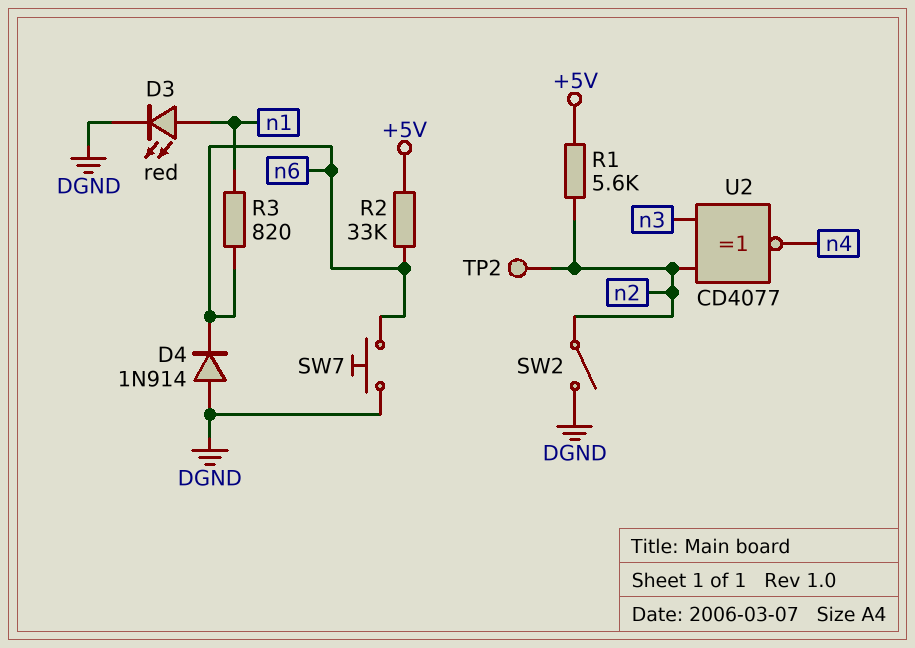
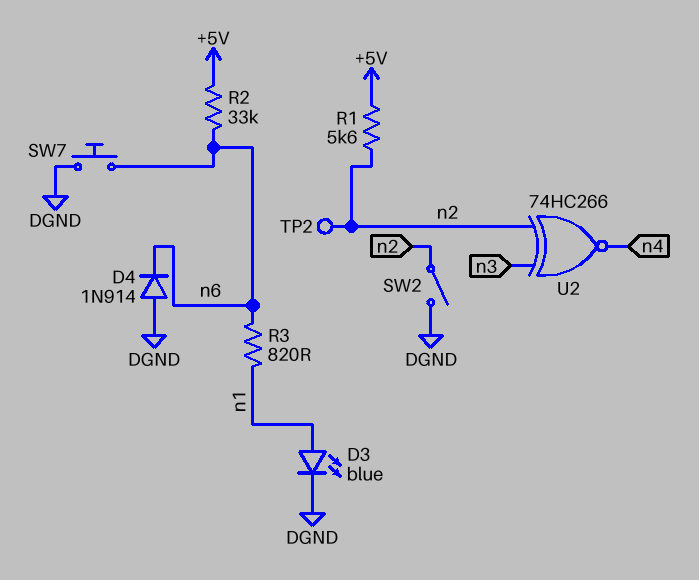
D3: LED red (A n1, K DGND) -> LED blue (A n1, K DGND)
U2: XNOR CD4077 (in n2, in n3, out n4) -> XNOR 74HC266 (in n2, in n3, out n4)

